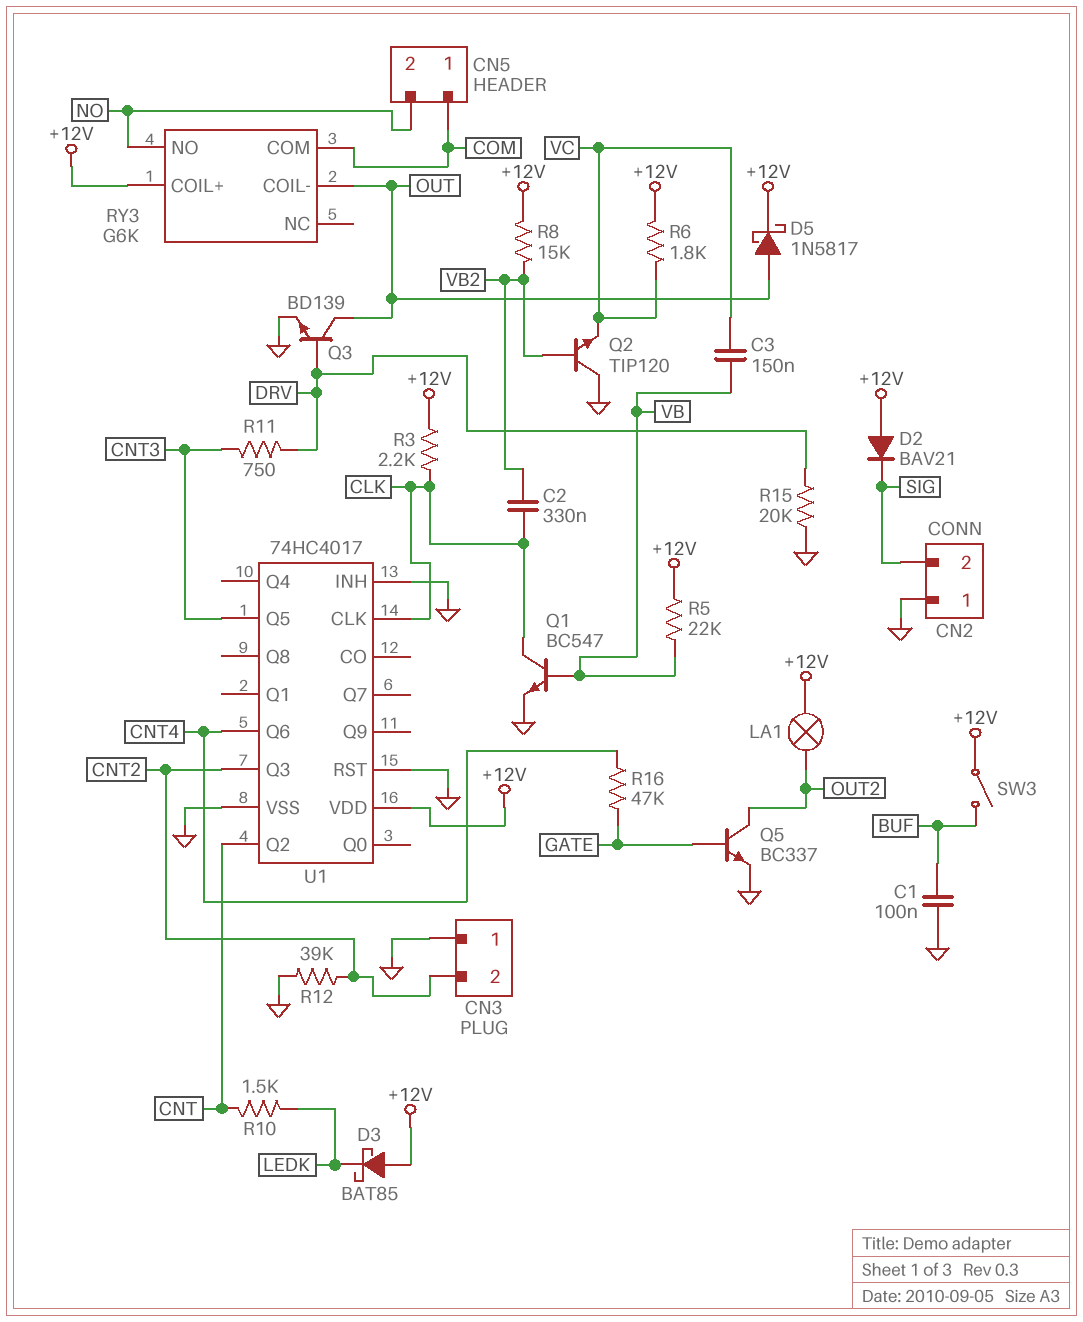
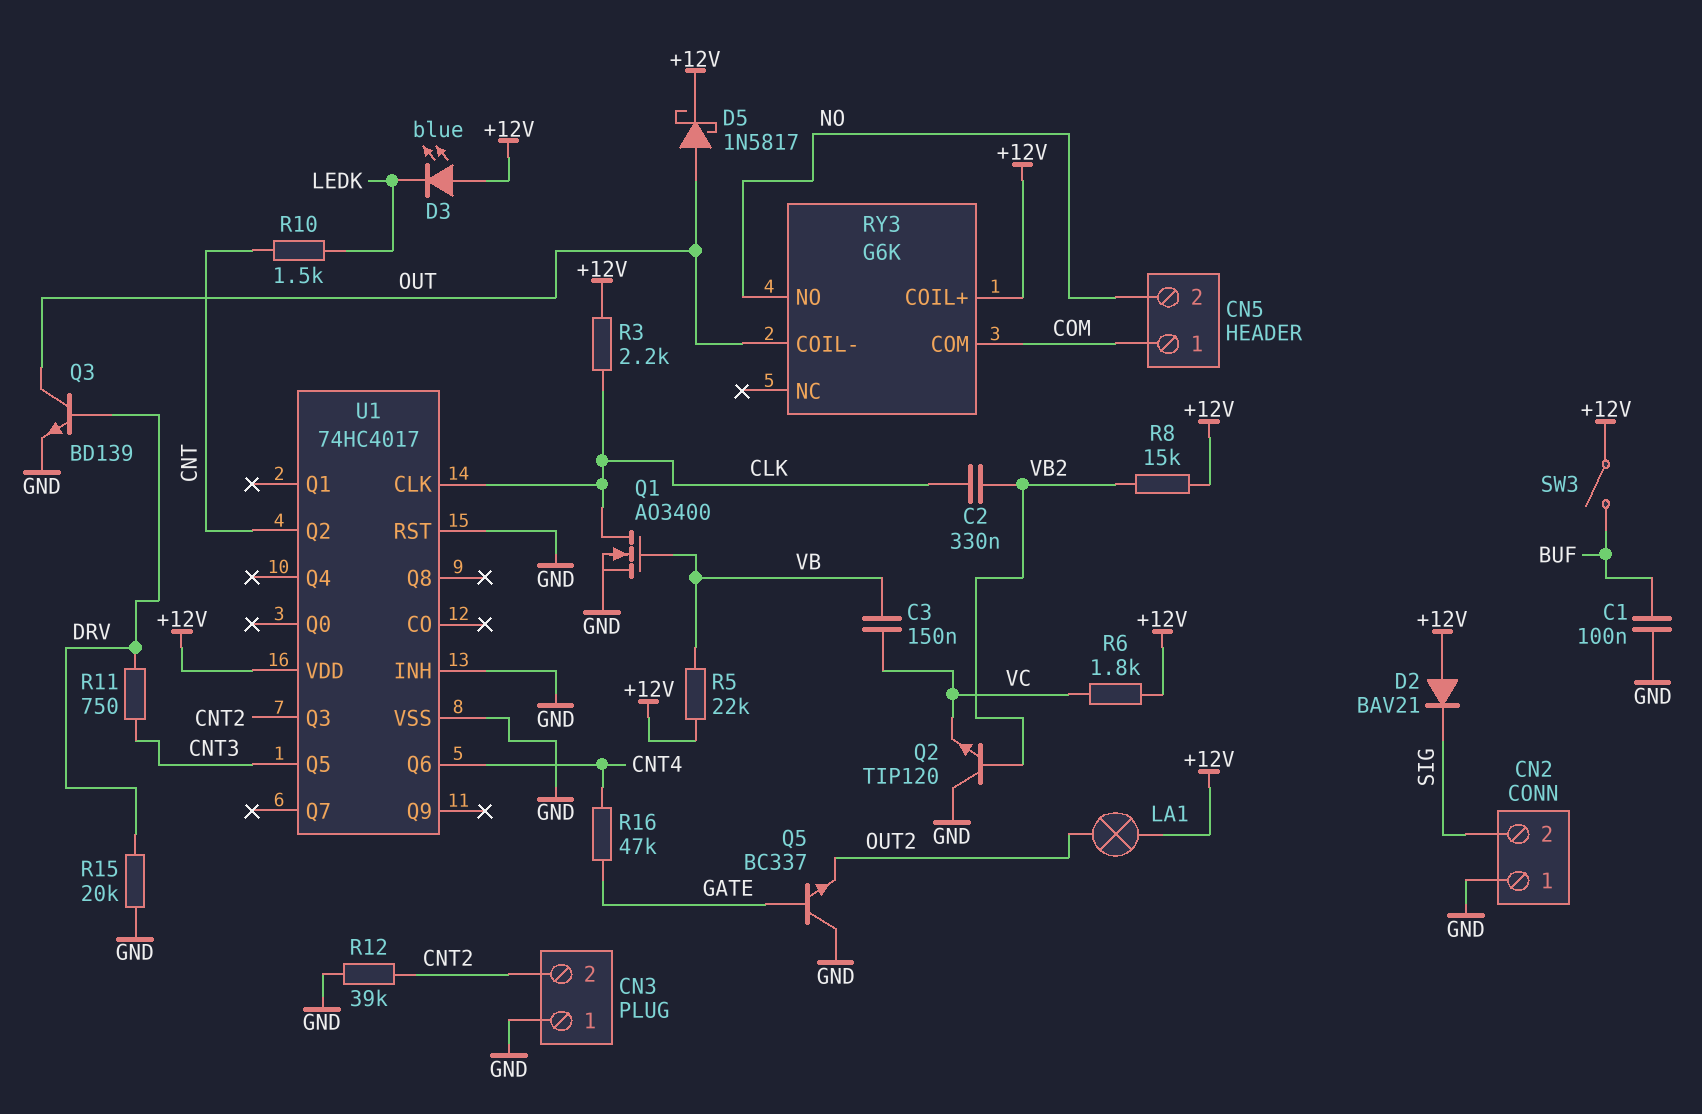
D3: schottky BAT85 (A +12V, K LEDK) -> LED blue (A +12V, K LEDK)
Q1: NPN BC547 (B VB, C CLK, E GND) -> NMOS AO3400 (G VB, D CLK, S GND)
Q5: NPN BC337 (B GATE, C OUT2, E GND) -> NPN BC337 (B GATE, C GND, E OUT2)

